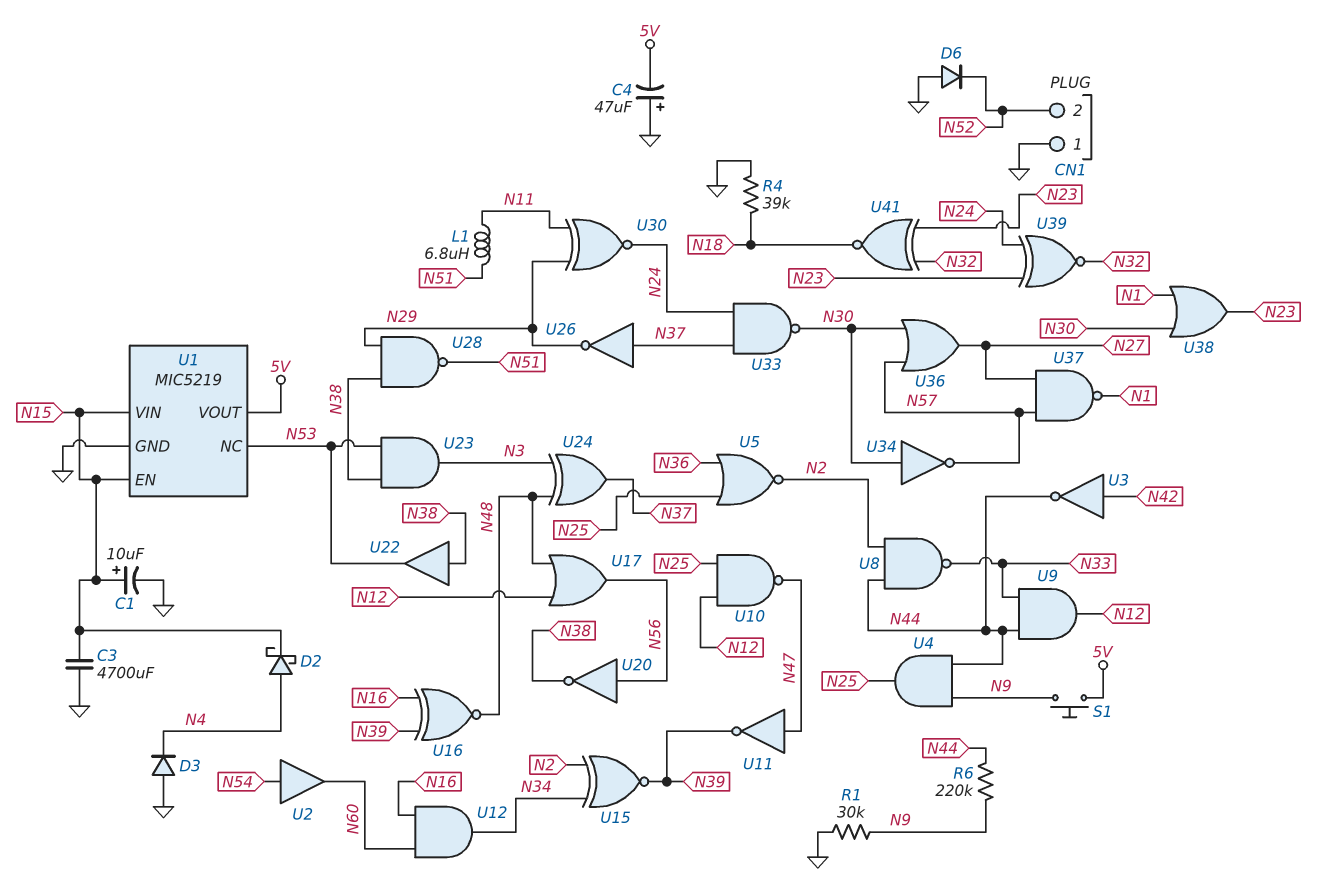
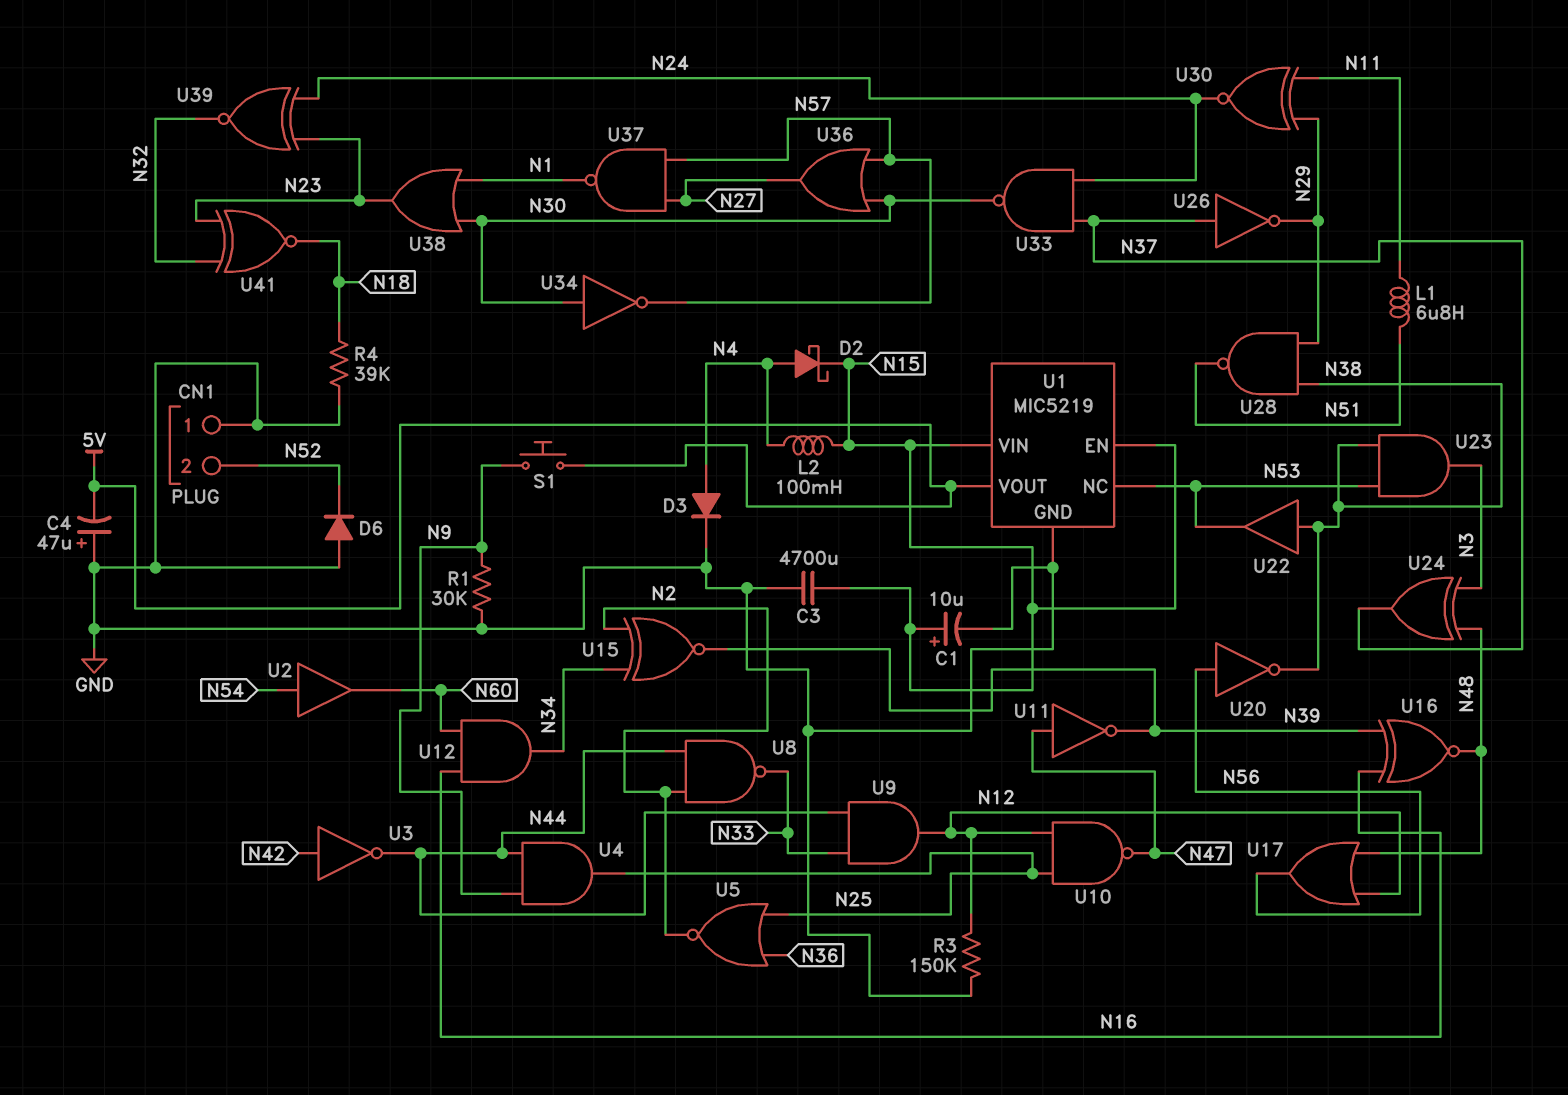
D3: diode (A GND, K N4) -> diode (A N4, K GND)
L2: none -> 100mH (N4, N15)
R3: none -> 150k (GND, N12)
R6: 220k (N9, N44) -> none

